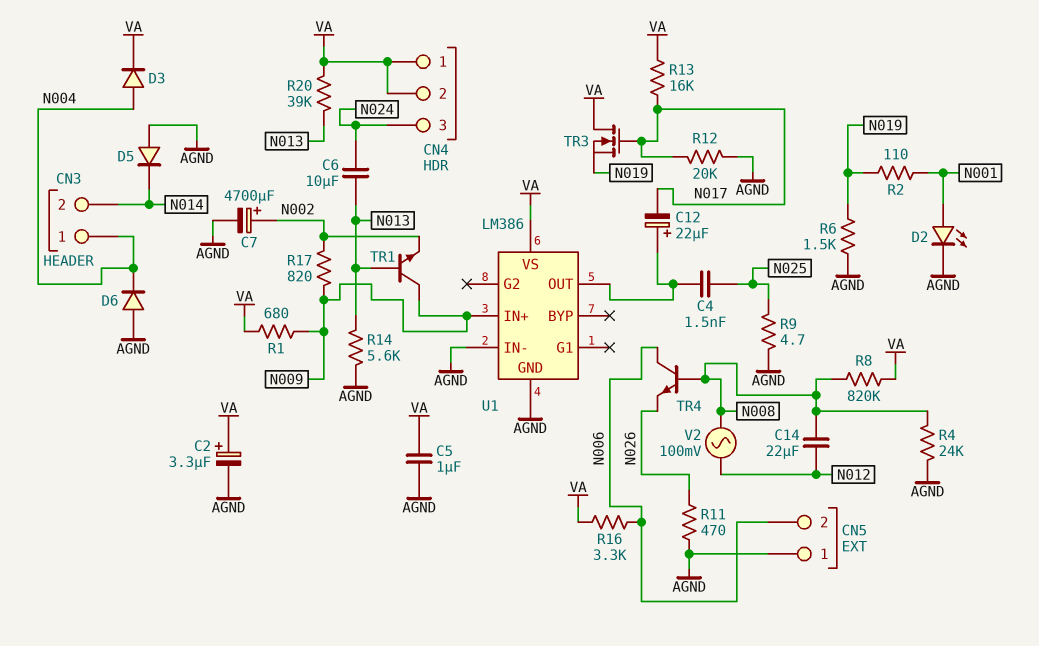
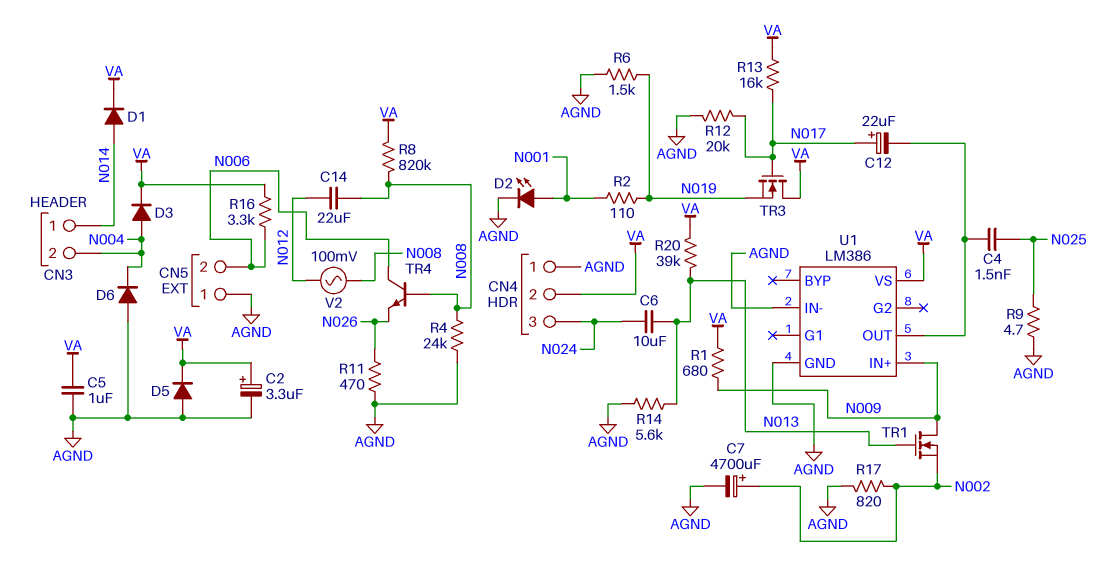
C12: 22uF (plus U1/OUT, minus N017) -> 22uF (plus N017, minus U1/OUT)
CN3 pin 1: N004 -> N014
CN3 pin 2: N014 -> N004
CN4 pin 1: VA -> AGND
D1: none -> diode (A N014, K VA)
D5: diode (A AGND, K N014) -> diode (A AGND, K VA)
R17: 820 (N002, N009) -> 820 (AGND, N002)
TR1: NPN (B N013, C N009, E N002) -> NMOS (G N013, D N009, S N002)

